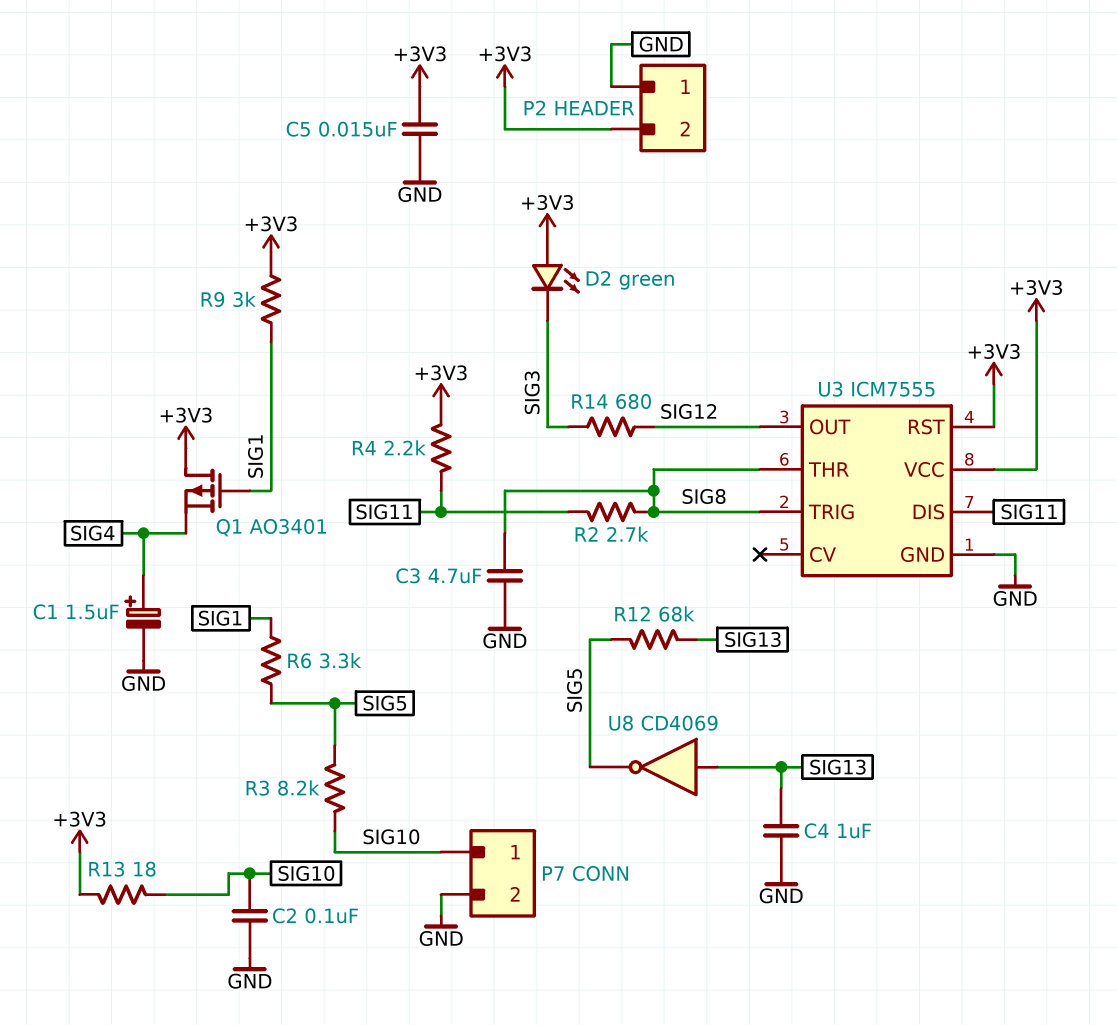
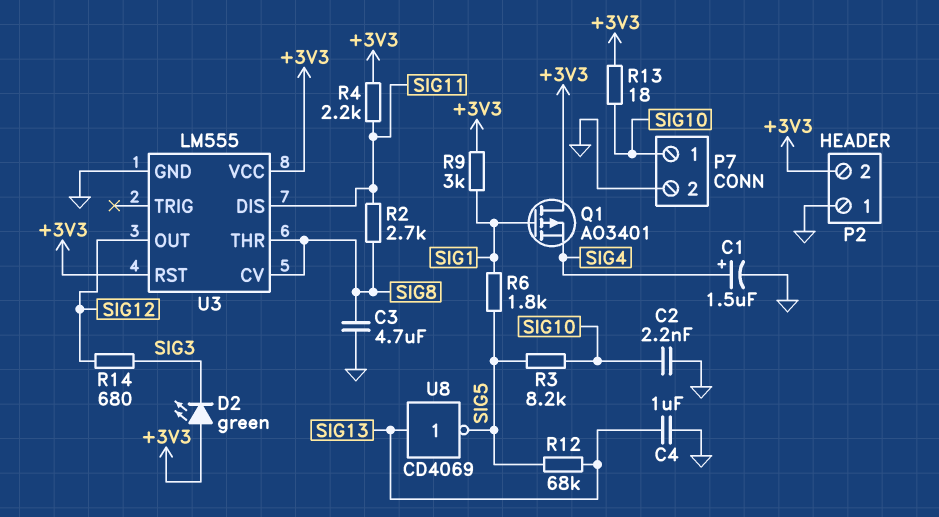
C2: 100nF (GND, SIG10) -> 2.2nF (GND, SIG10)
C5: 15nF (+3V3, GND) -> none
R6: 3.3k (SIG1, SIG5) -> 1.8k (SIG1, SIG5)
U3: ICM7555 -> LM555
U3 pin CV: none -> SIG8
U3 pin TRIG: SIG8 -> none

